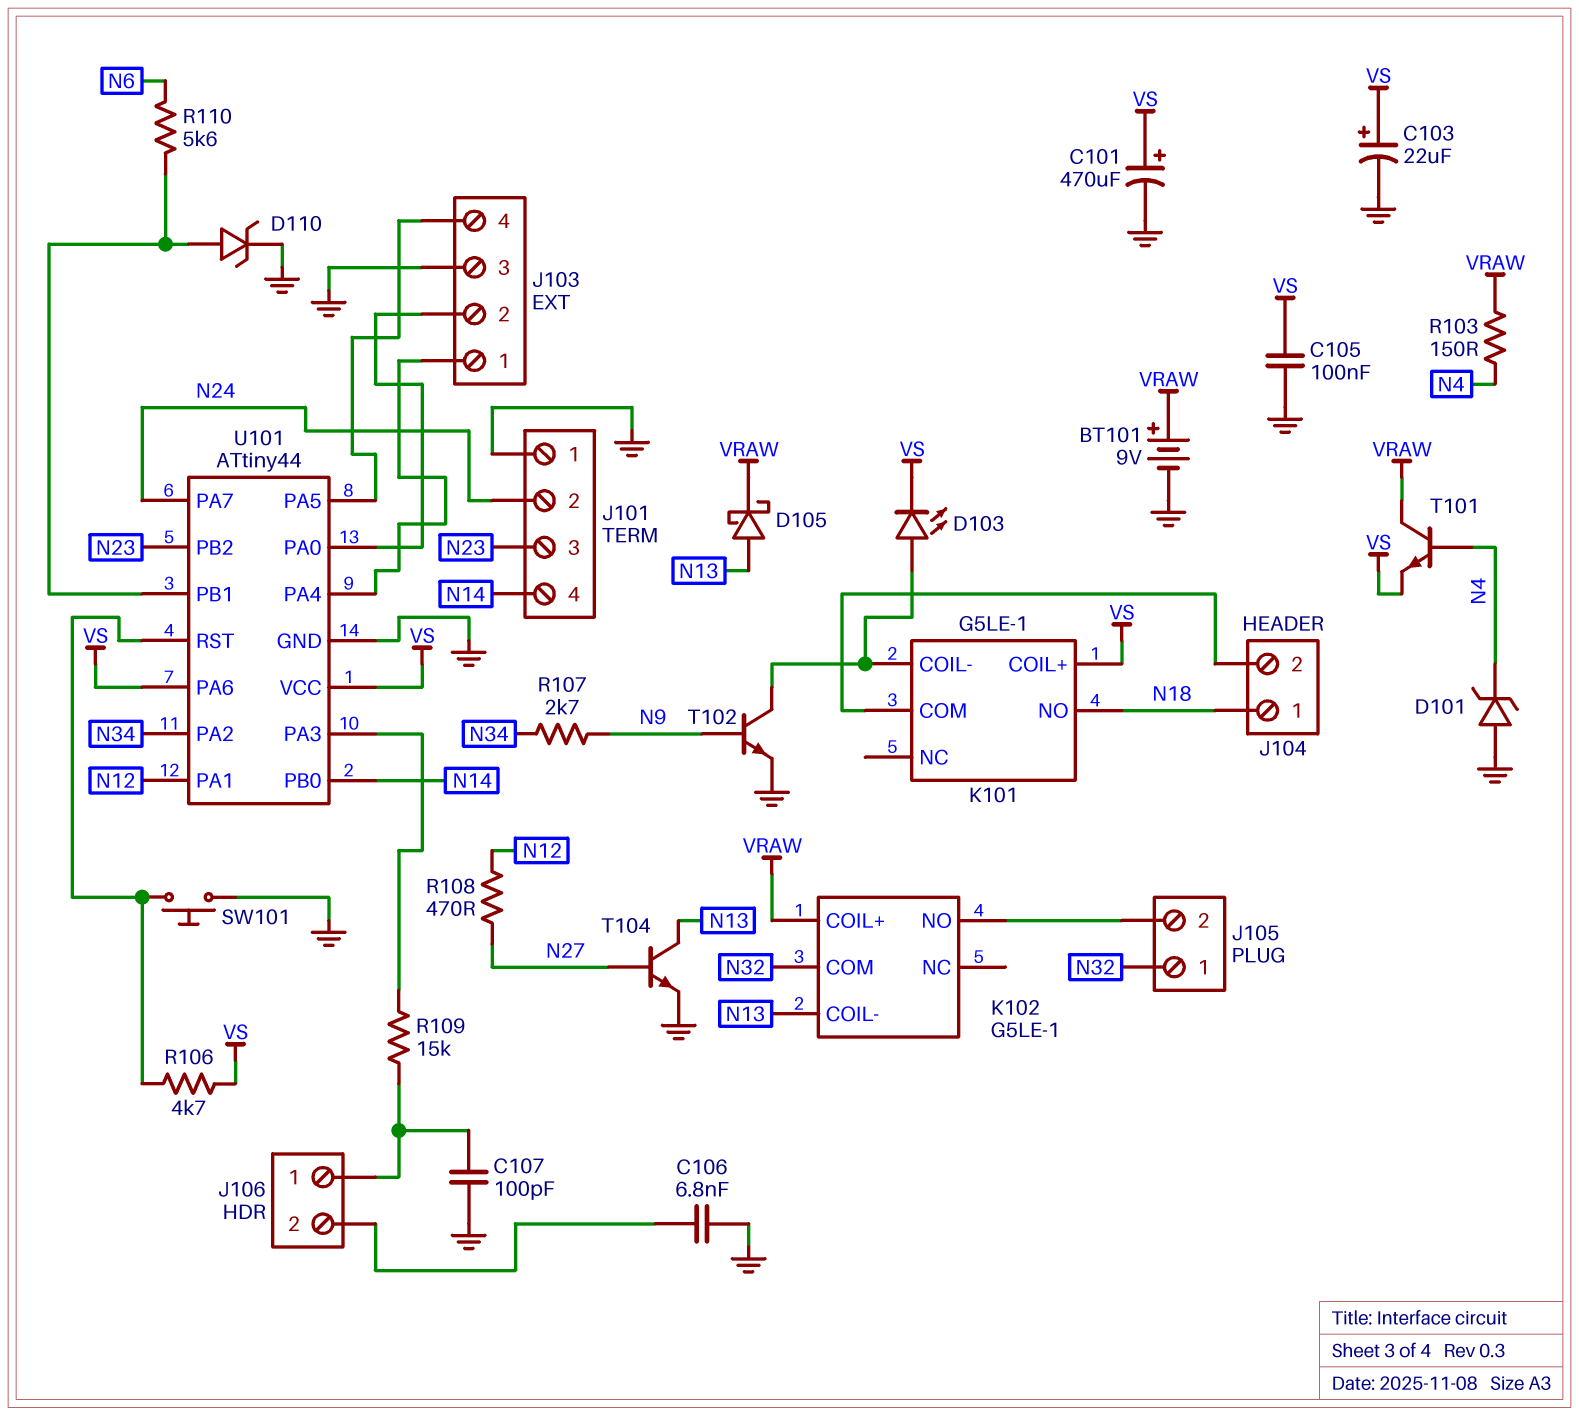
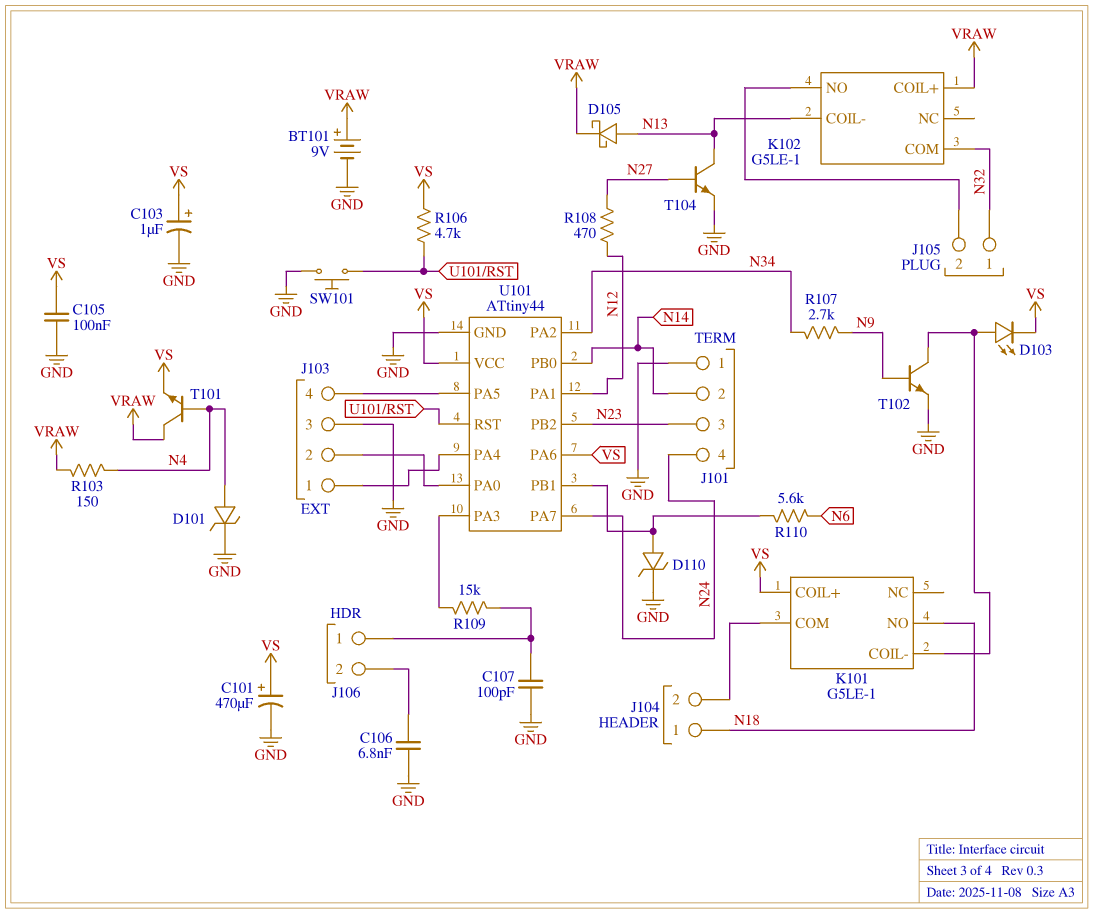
C103: 22uF (plus VS, minus GND) -> 1uF (plus VS, minus GND)
D101: zener (A GND, K N4) -> zener (A N4, K GND)
J101 pin 2: N24 -> N14
J101 pin 4: N14 -> N24

